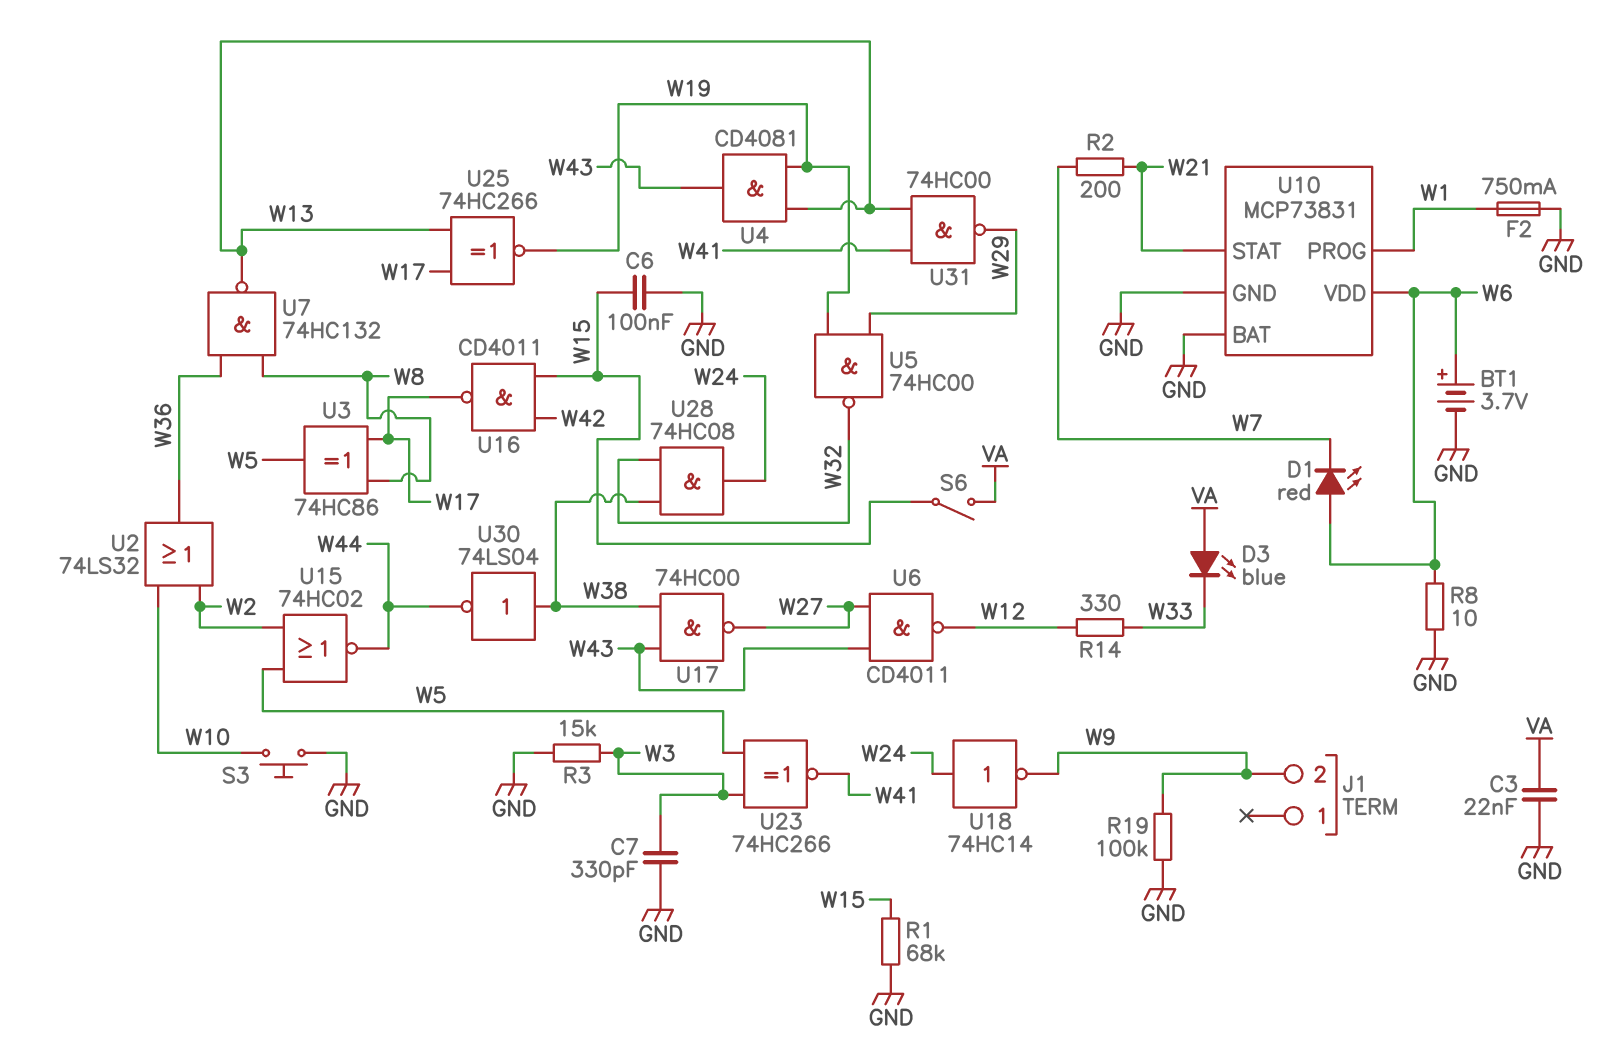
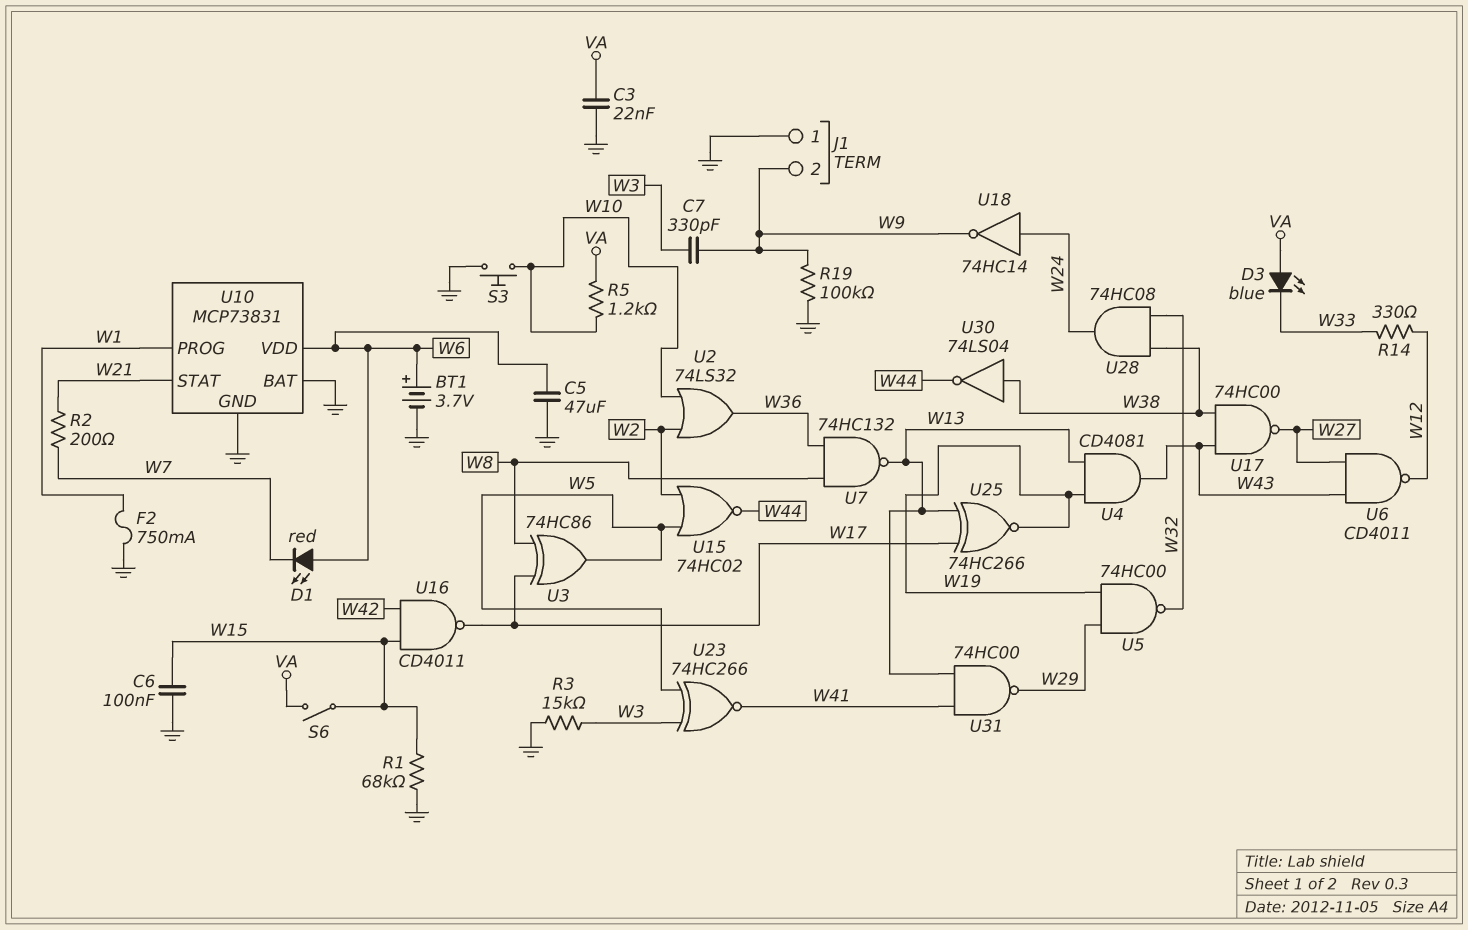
C5: none -> 47uF (GND, W6)
C7: 330pF (GND, W3) -> 330pF (W3, W9)
J1 pin 1: none -> GND
R5: none -> 1.2k (VA, W10)
R8: 10 (GND, W6) -> none

